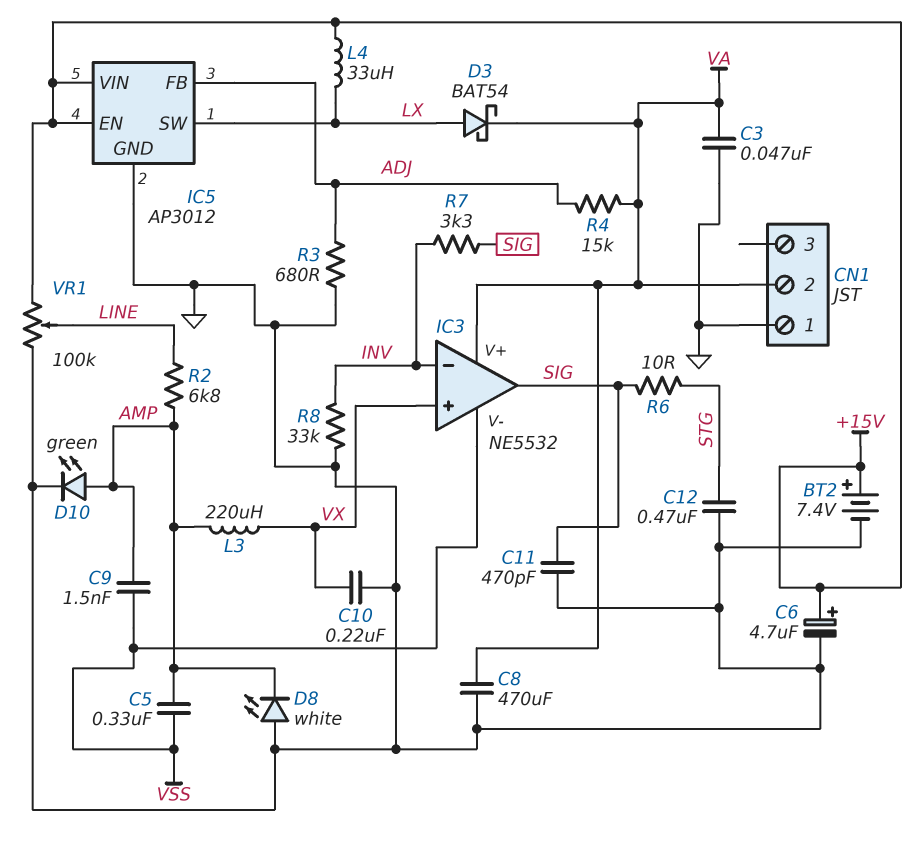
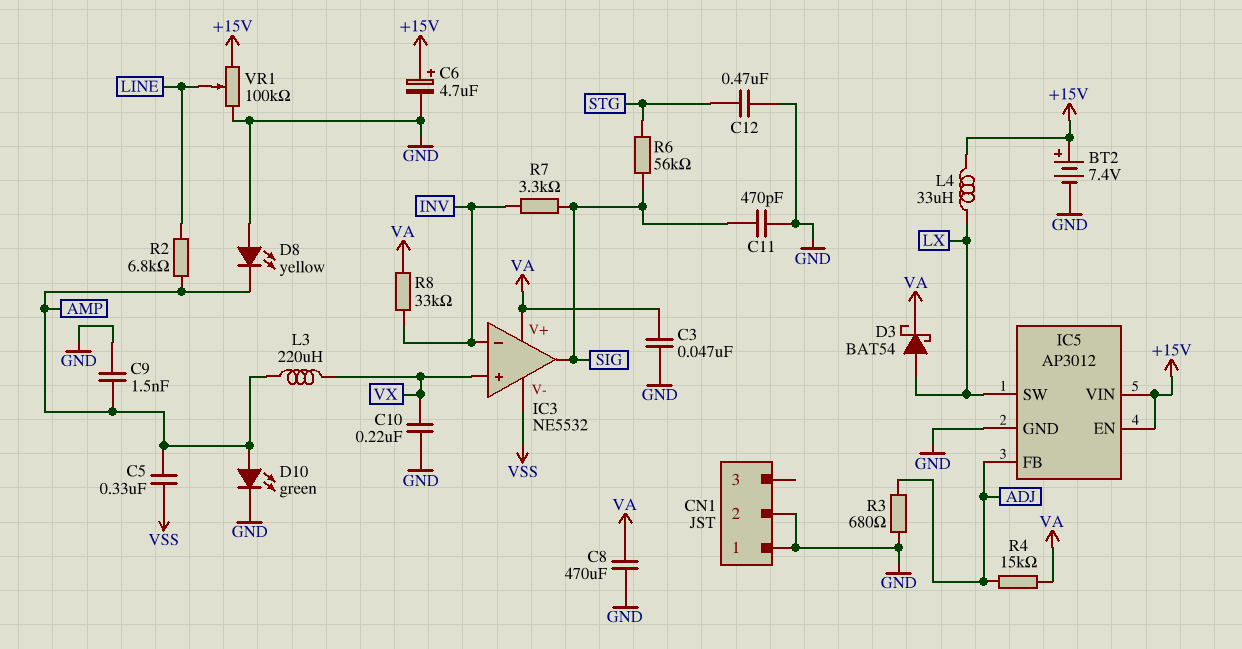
C9: 1.5nF (AMP, VSS) -> 1.5nF (AMP, GND)
CN1 pin 2: VA -> GND
D8: LED white (A GND, K AMP) -> LED yellow (A GND, K AMP)
R6: 10 (SIG, STG) -> 56k (SIG, STG)
R8: 33k (GND, INV) -> 33k (INV, VA)

